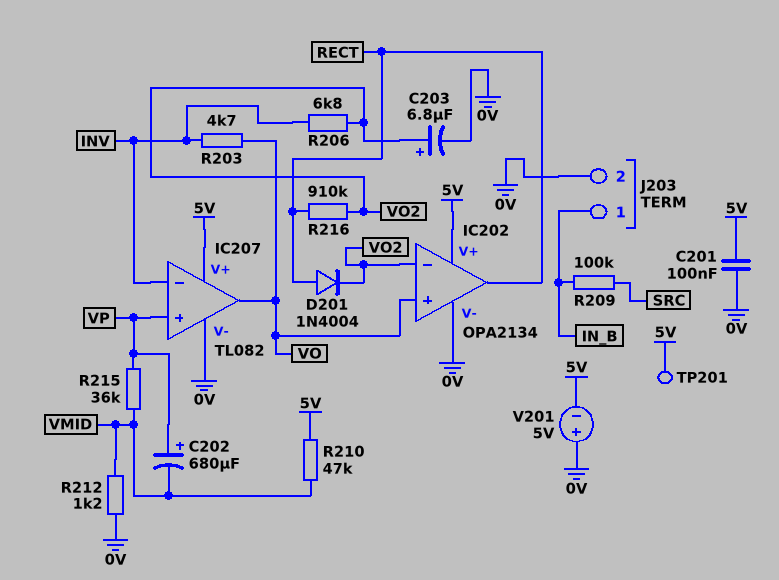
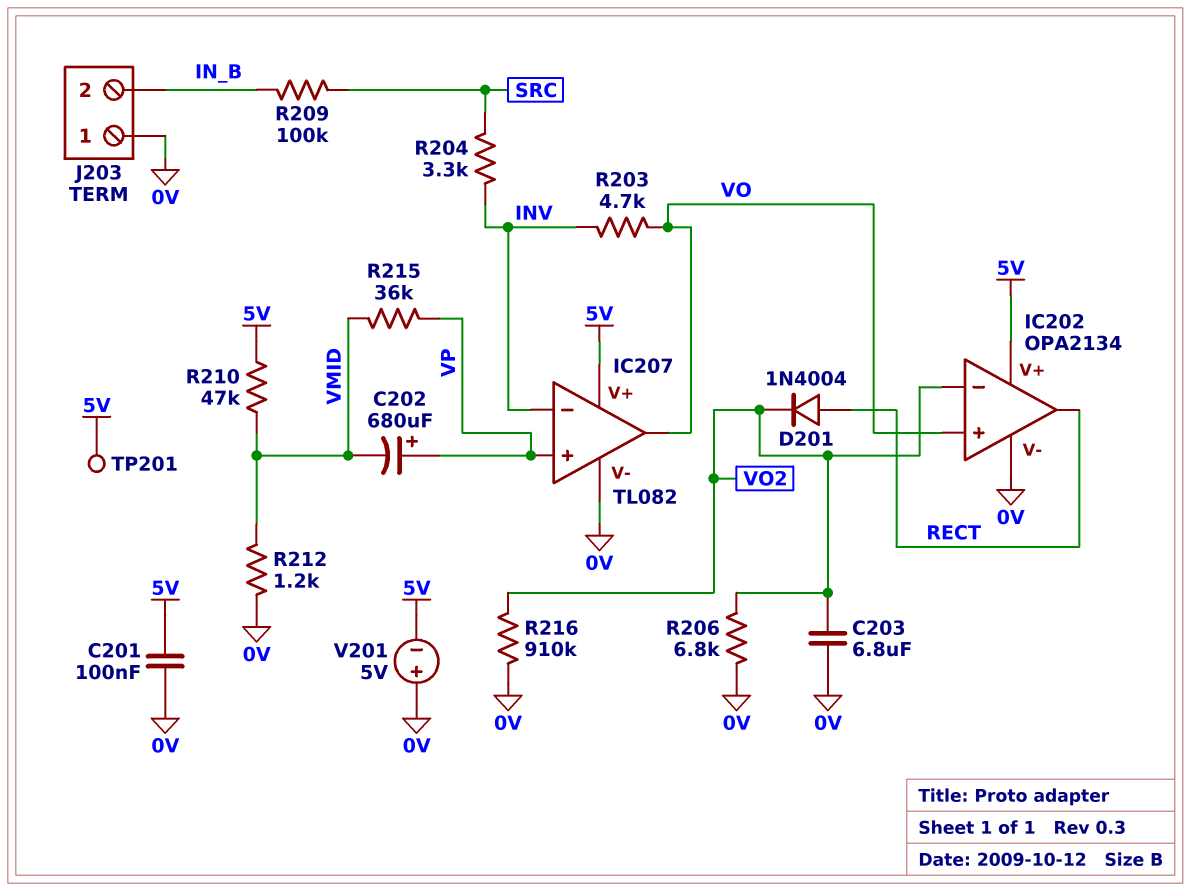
C203: 6.8uF (plus VO2, minus 0V) -> 6.8uF (0V, VO2)
J203 pin 1: IN_B -> 0V
J203 pin 2: 0V -> IN_B
R204: none -> 3.3k (INV, SRC)
R206: 6.8k (INV, VO2) -> 6.8k (0V, VO2)
R216: 910k (RECT, VO2) -> 910k (0V, VO2)

